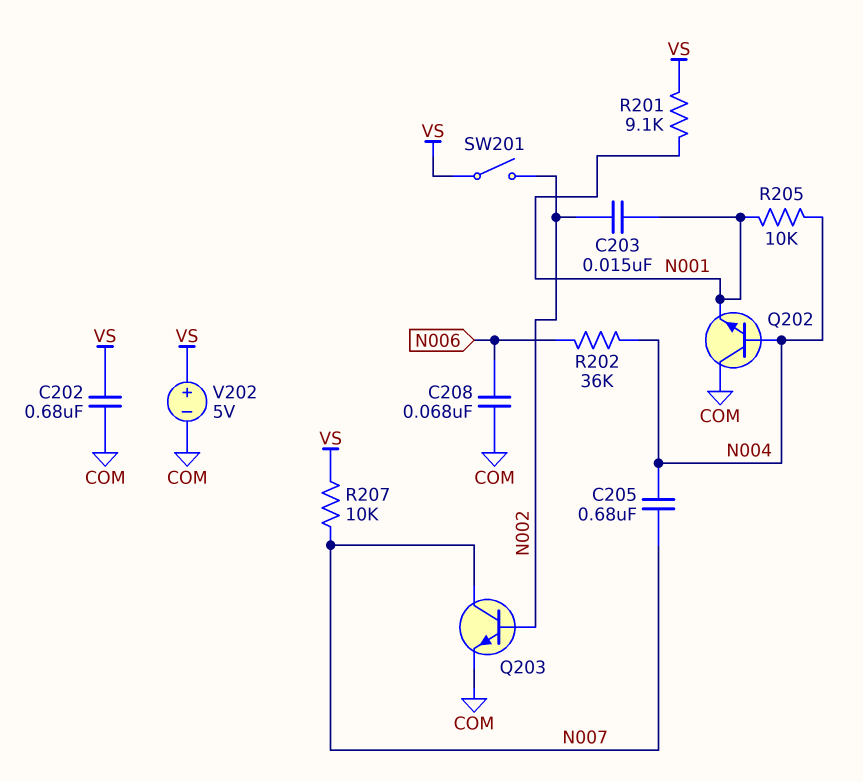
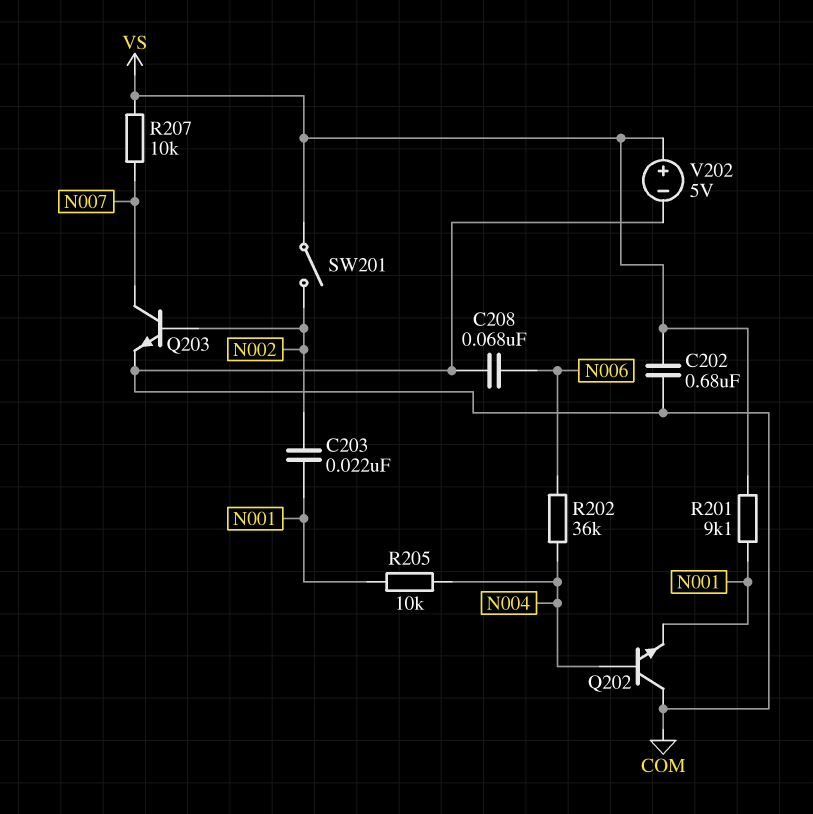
C203: 15nF (N001, N002) -> 22nF (N001, N002)
C205: 680nF (N004, N007) -> none

